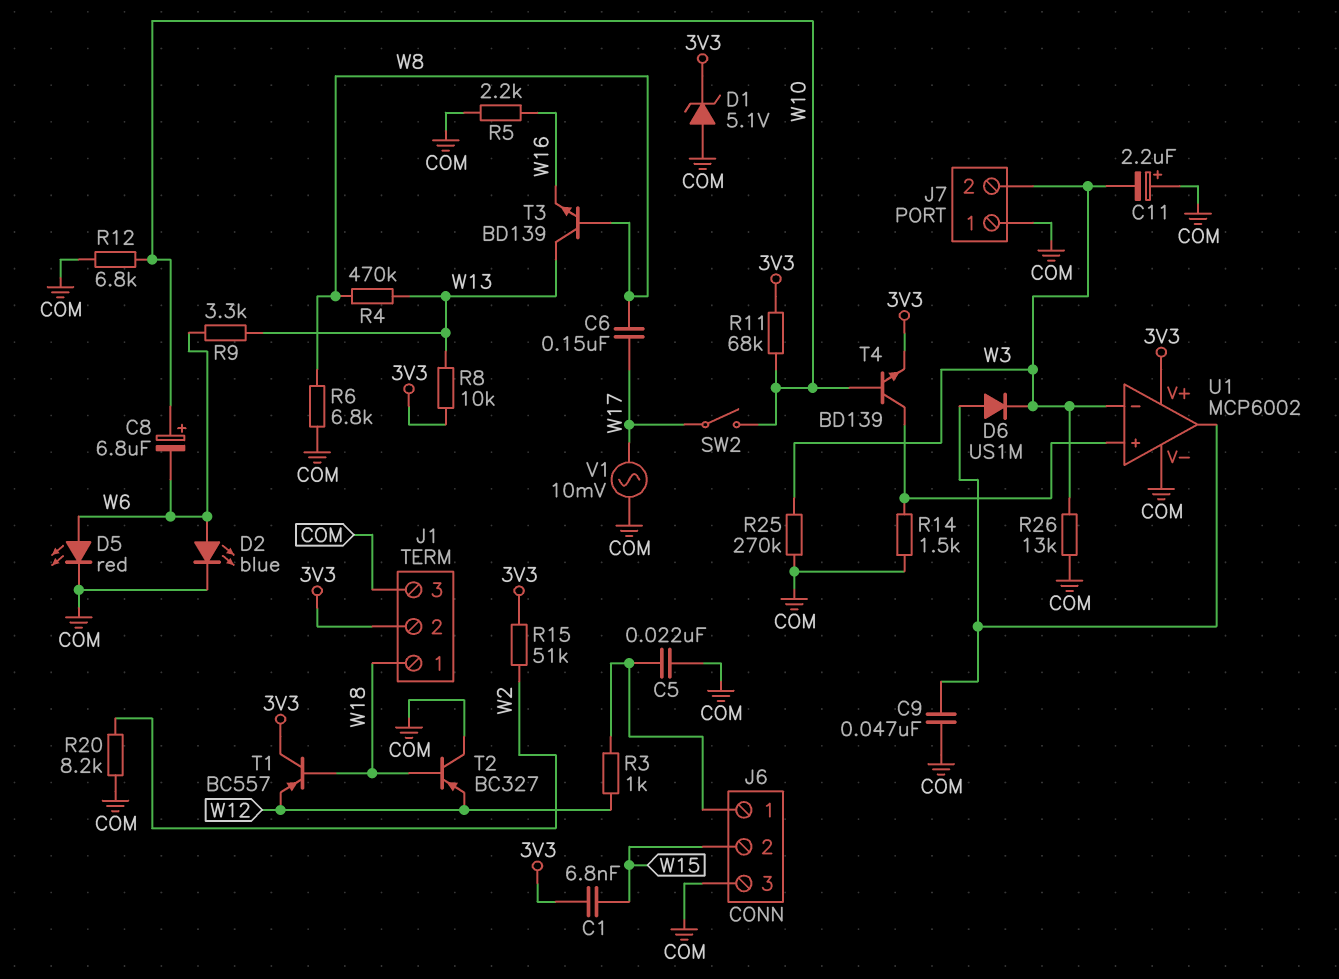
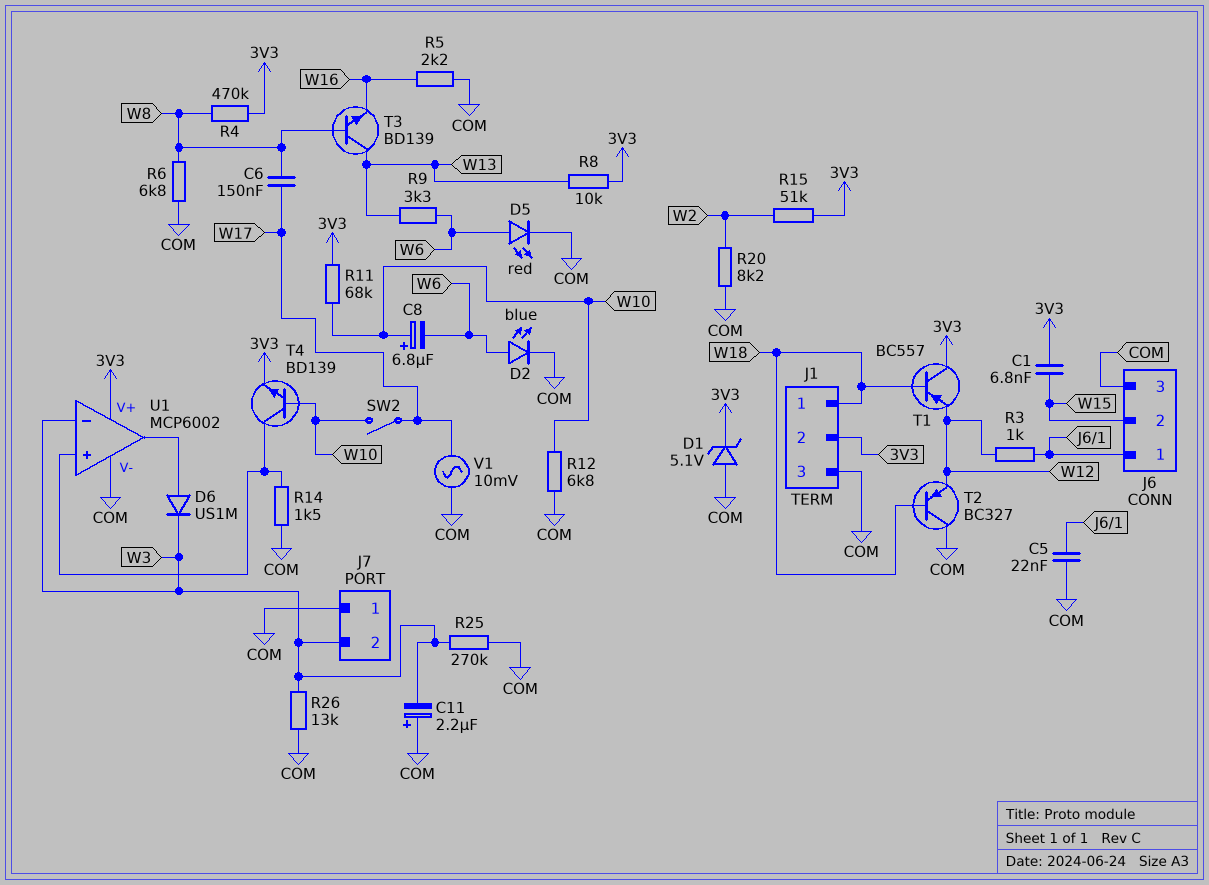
C9: 47nF (COM, U1/out) -> none
R4: 470k (W8, W13) -> 470k (3V3, W8)

